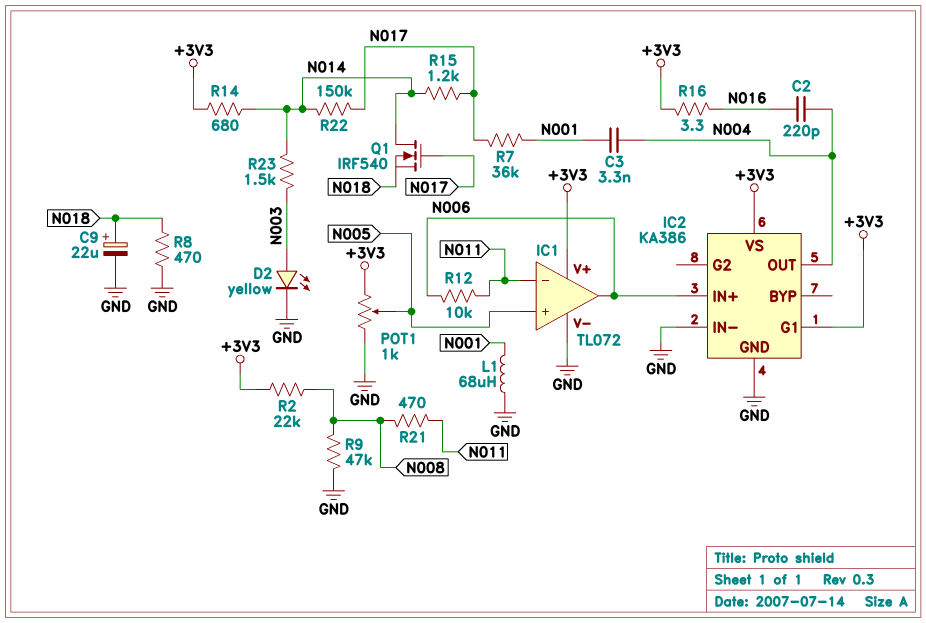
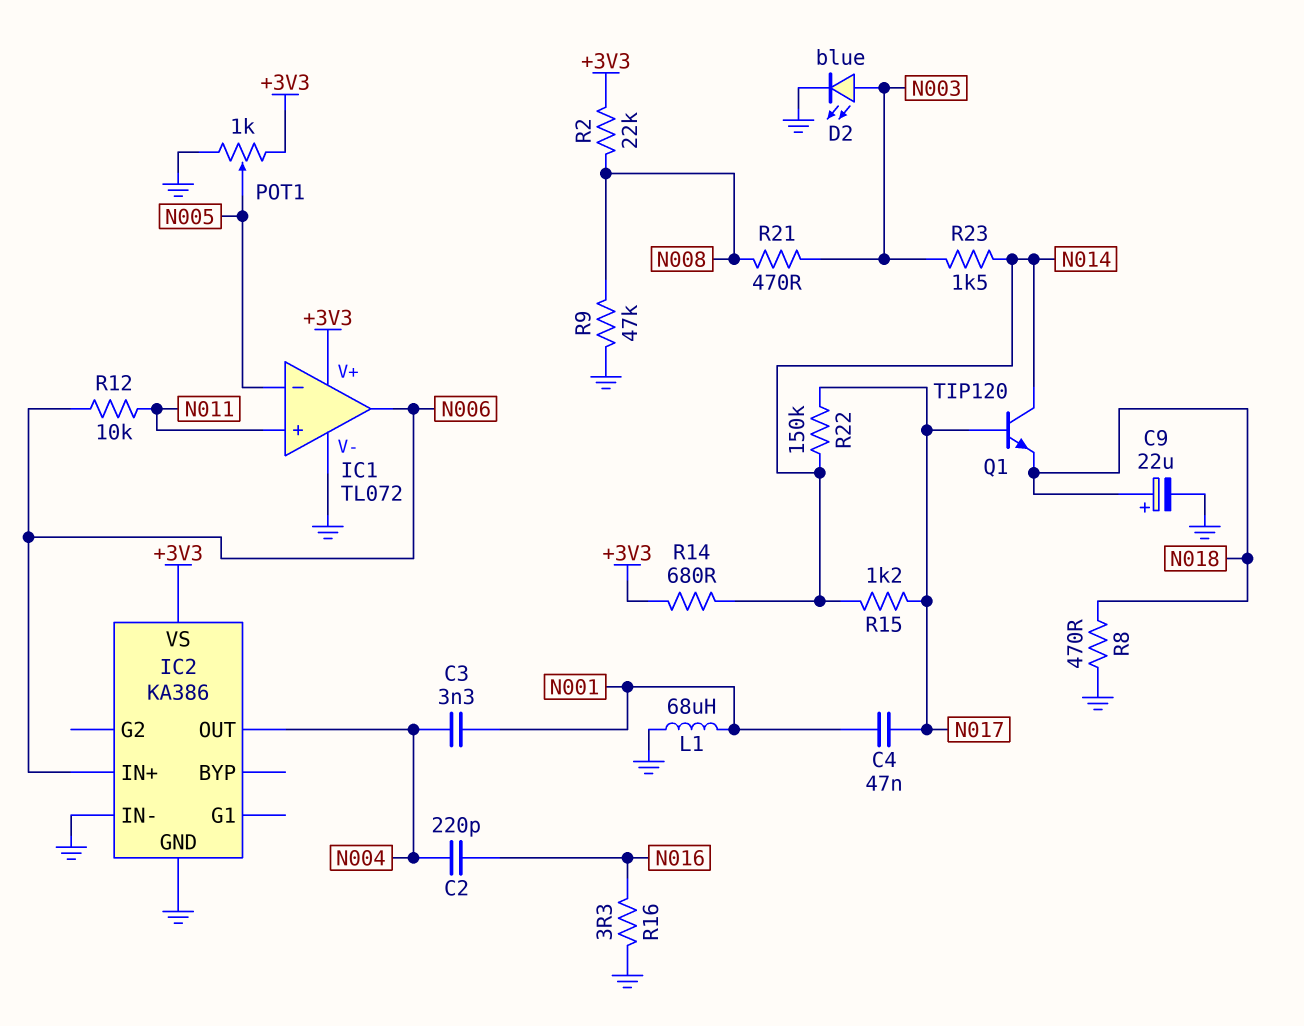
C4: none -> 47nF (N001, N017)
D2: LED yellow (A N003, K GND) -> LED blue (A N003, K GND)
IC1 pin in+: N005 -> N011
IC1 pin in-: N011 -> N005
IC2 pin G1: +3V3 -> none
Q1: NMOS IRF540 (G N017, D N014, S N018) -> NPN TIP120 (B N017, C N014, E N018)
R7: 36k (N001, N017) -> none
R16: 3.3 (+3V3, N016) -> 3.3 (GND, N016)
R21: 470 (N008, N011) -> 470 (N003, N008)

